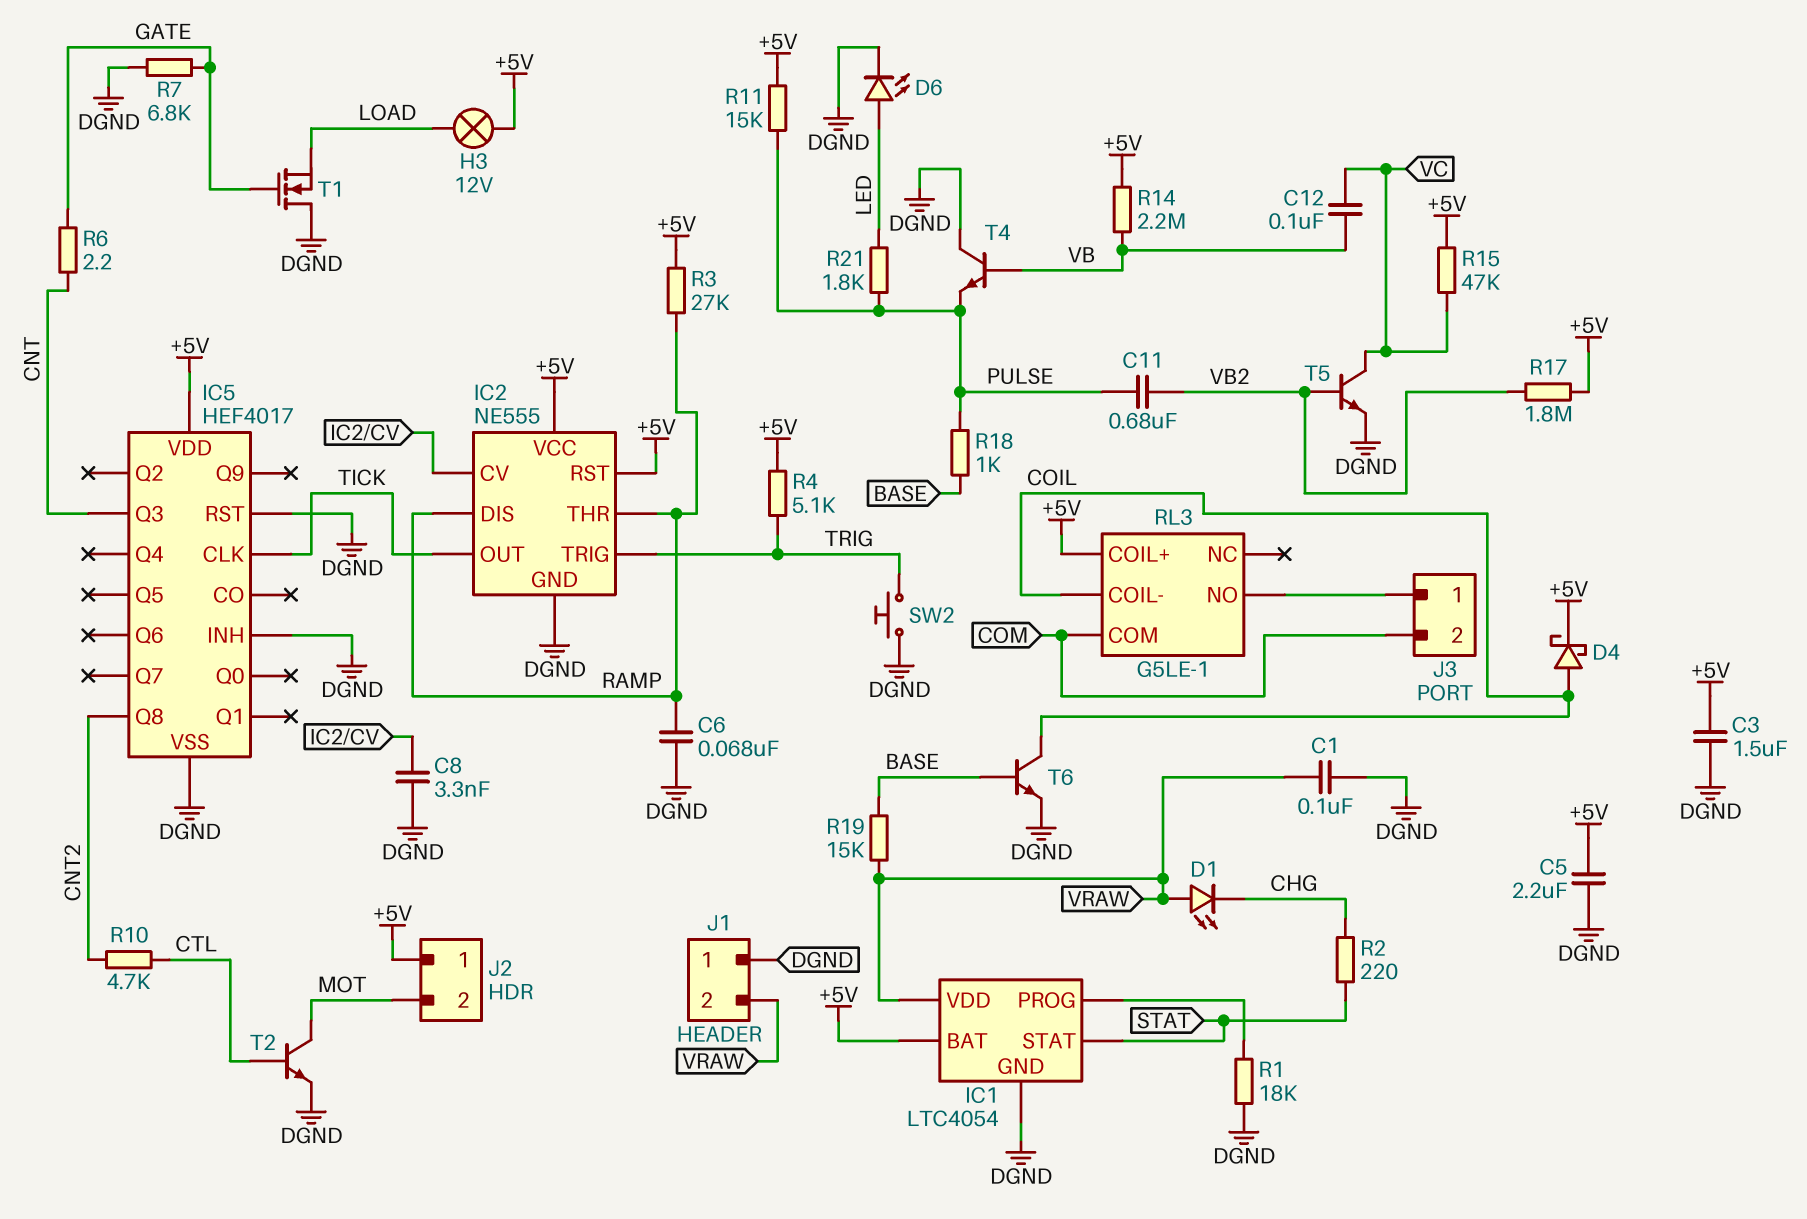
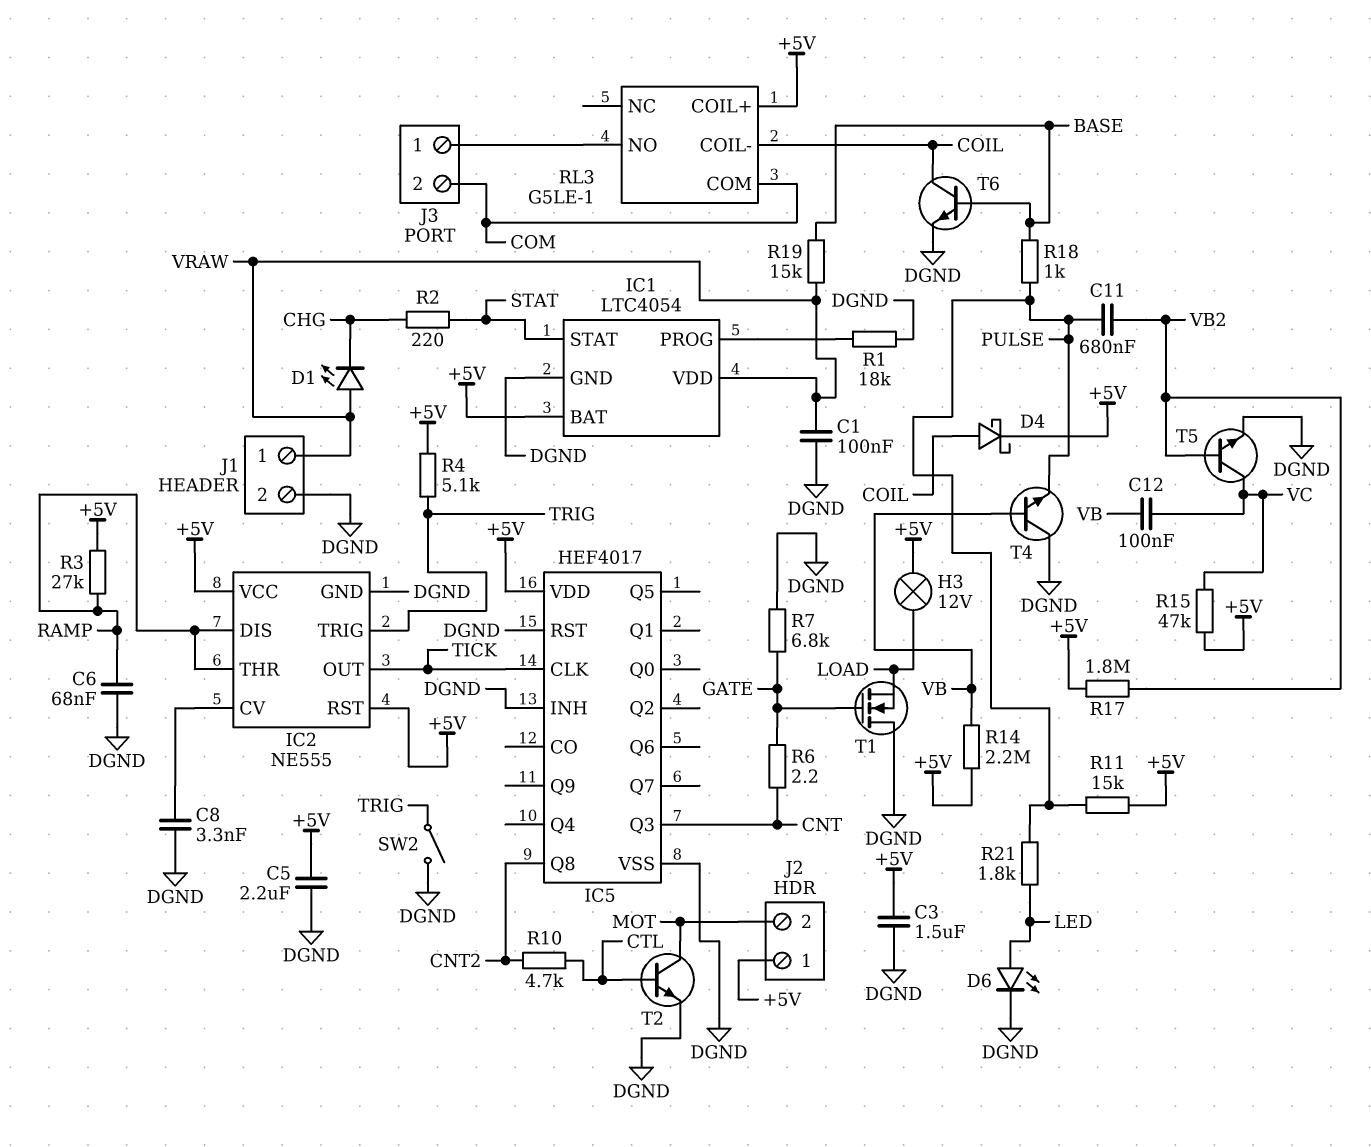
J1 pin 1: DGND -> VRAW
J1 pin 2: VRAW -> DGND
SW2: button (DGND, TRIG) -> switch (DGND, TRIG)

